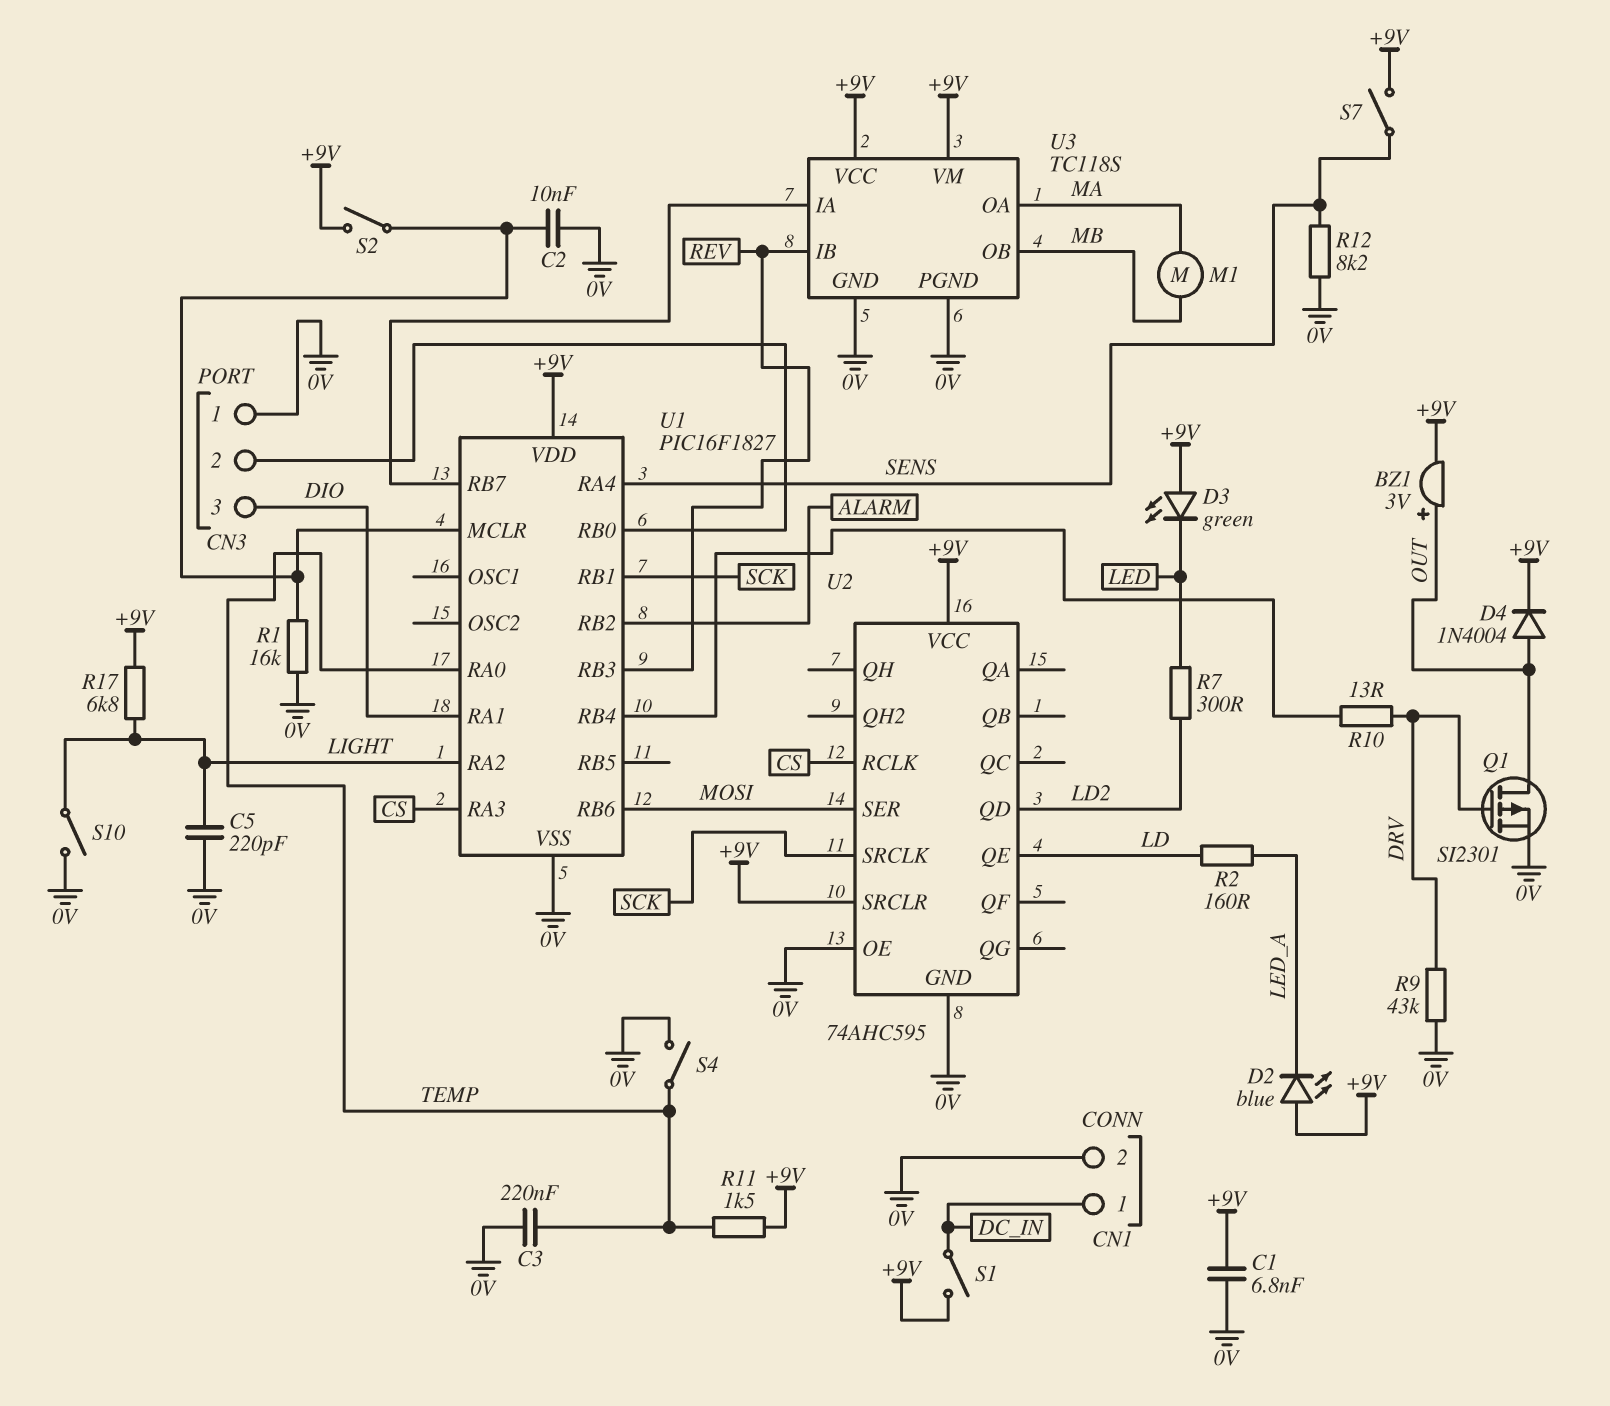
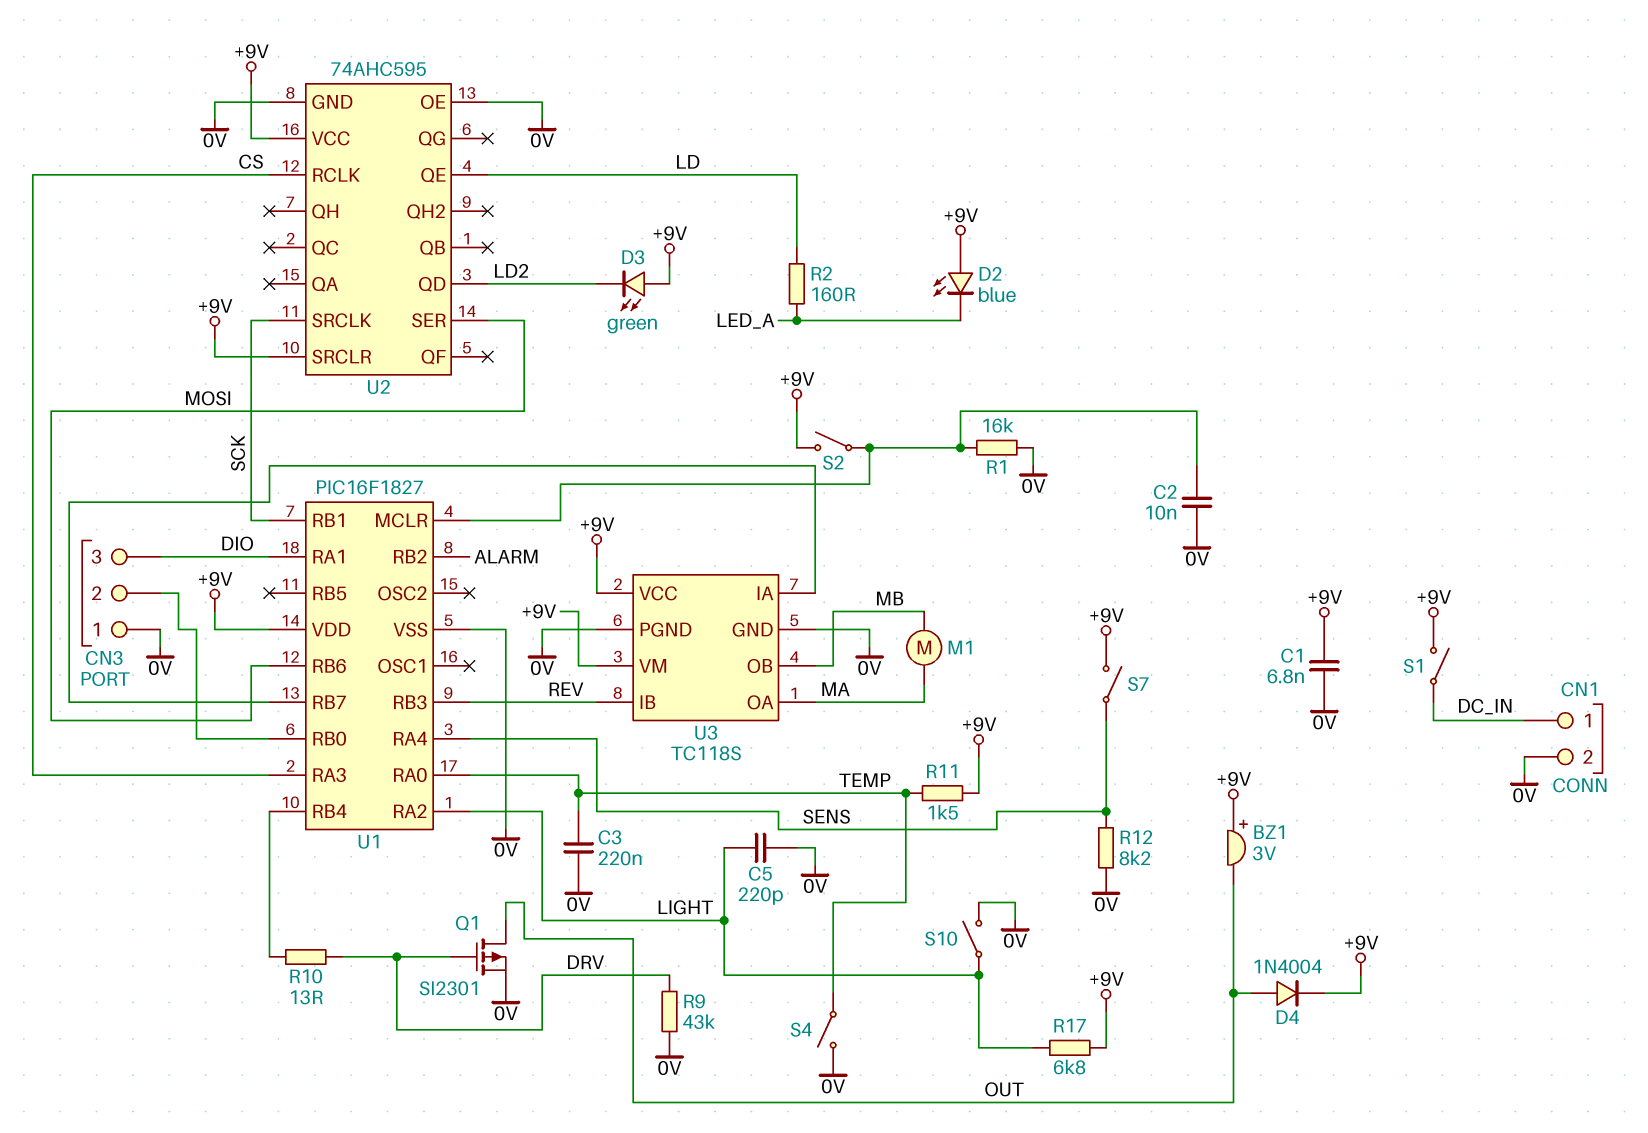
BZ1: buzzer 3V (plus OUT, minus +9V) -> buzzer 3V (plus +9V, minus OUT)
D3: LED green (A +9V, K LED) -> LED green (A +9V, K LD2)
R7: 300 (LD2, LED) -> none

